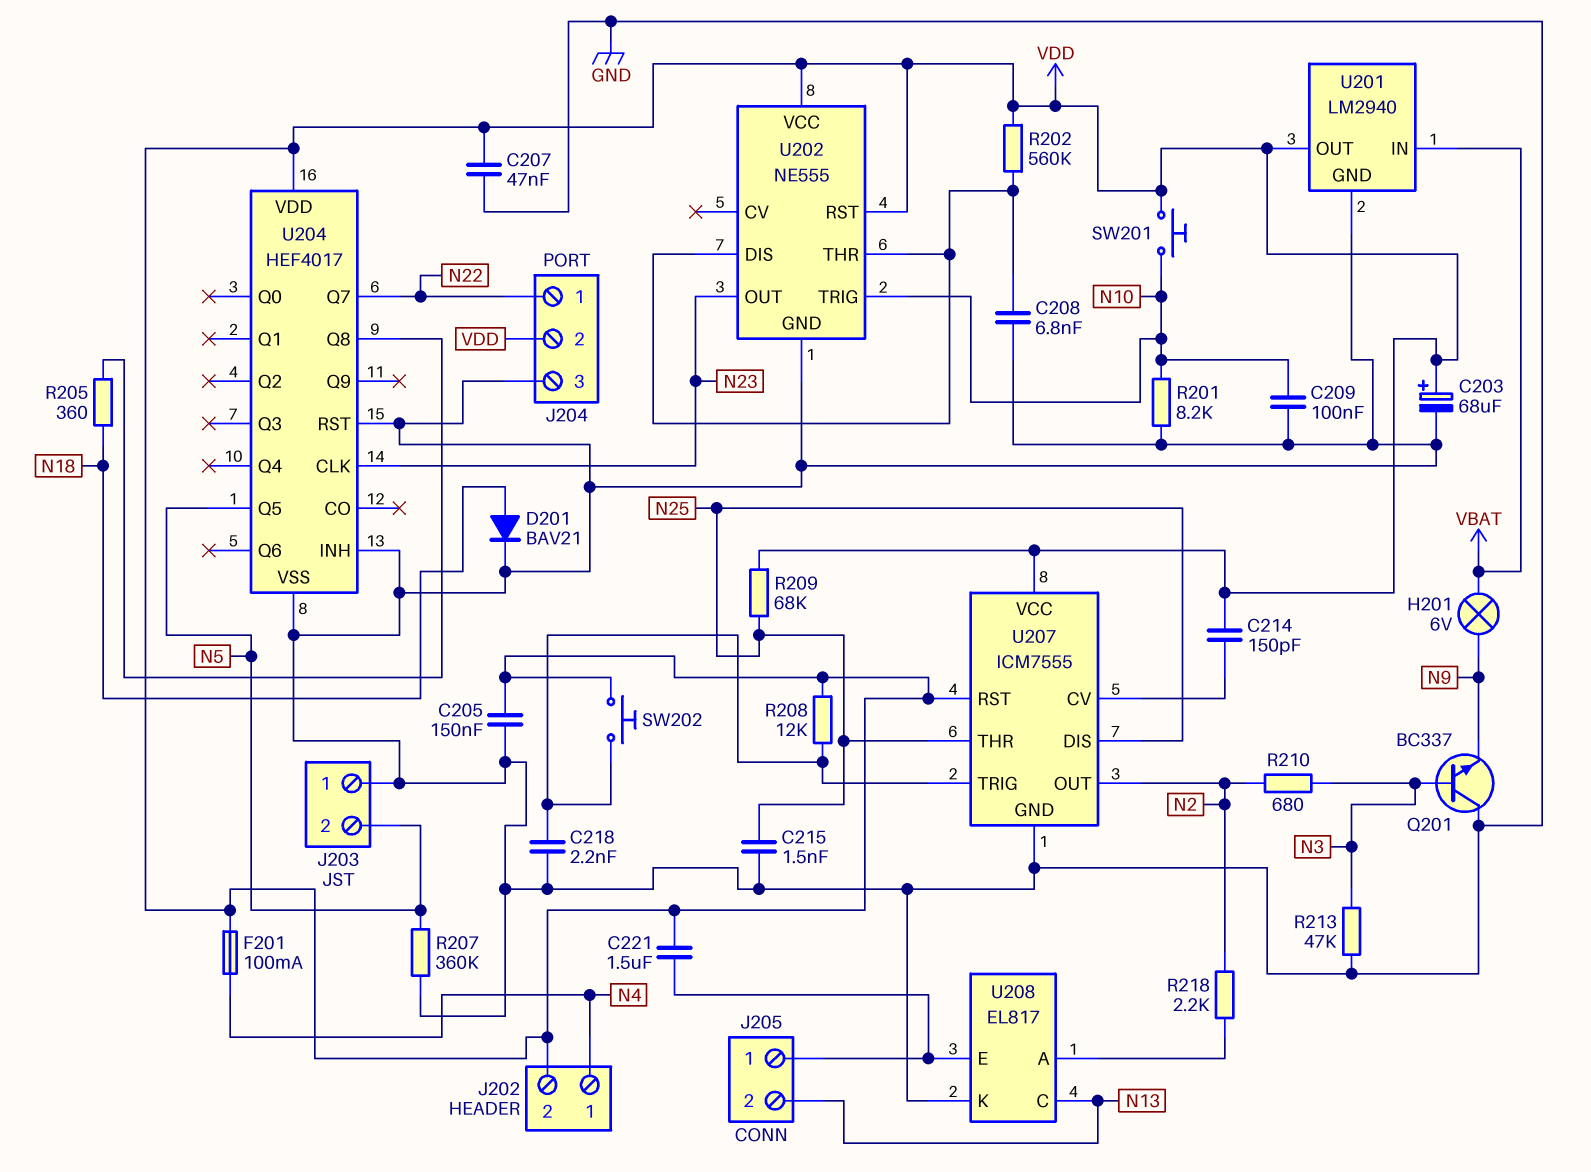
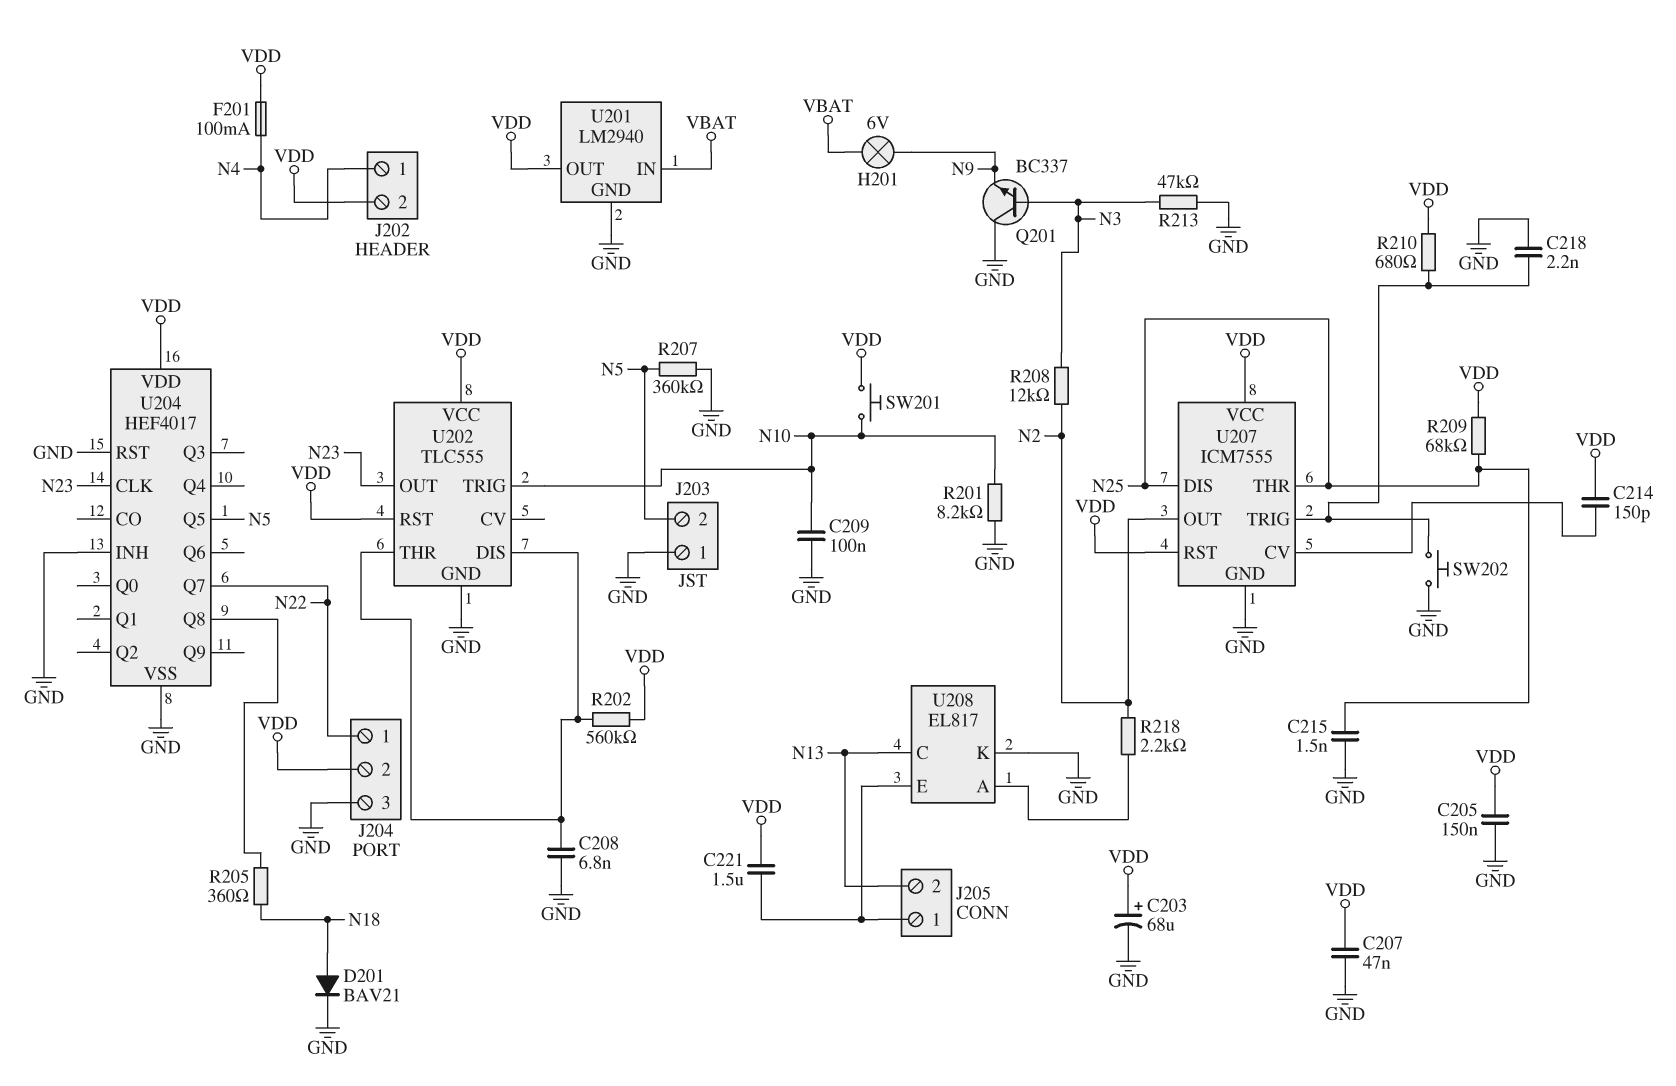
R208: 12k (U207/TRIG, VDD) -> 12k (N2, N3)
R210: 680 (N2, N3) -> 680 (U207/TRIG, VDD)
SW202: button (U207/TRIG, VDD) -> button (GND, U207/TRIG)
U202: NE555 -> TLC555

